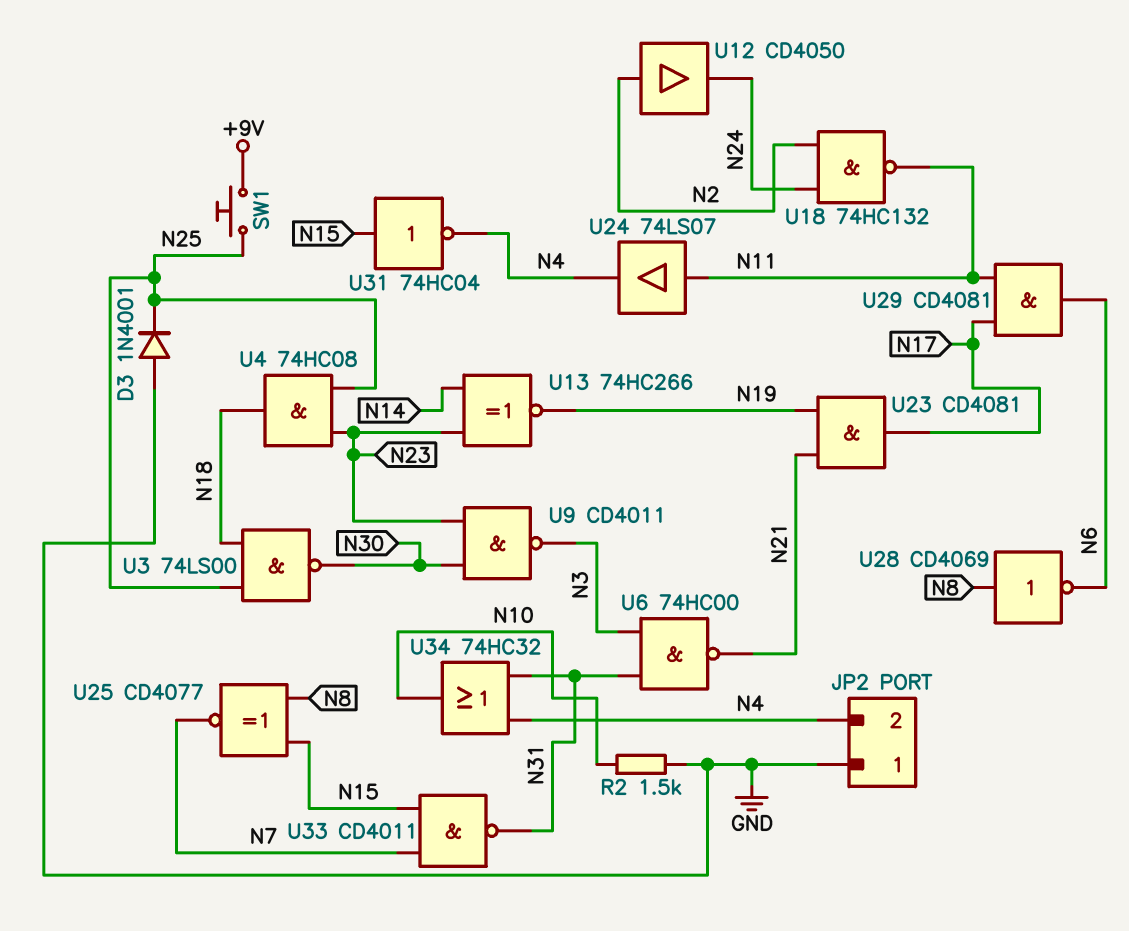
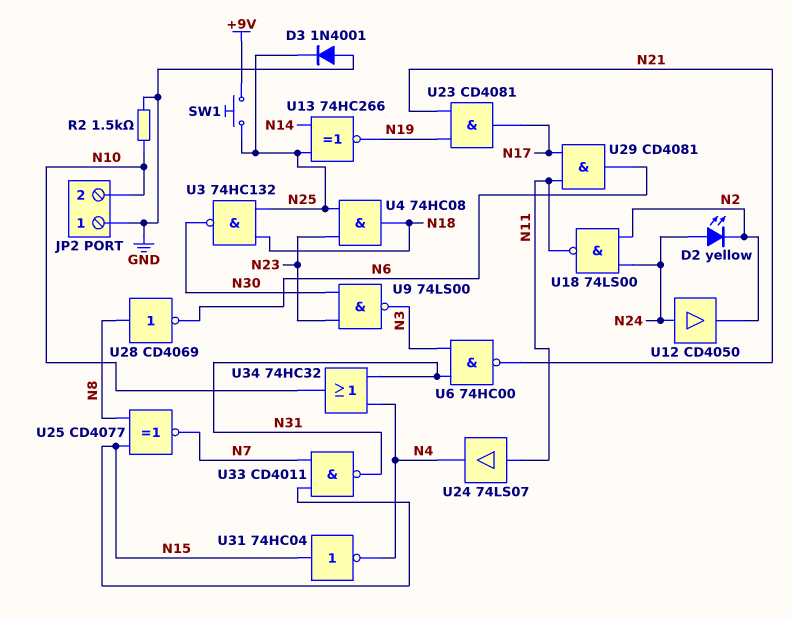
D2: none -> LED yellow (A N24, K N2)
JP2 pin 2: N4 -> N10
U3: NAND 74LS00 (in N18, in N25, out N30) -> NAND 74HC132 (in N18, in N25, out N30)
U9: NAND CD4011 (in N23, in N30, out N3) -> NAND 74LS00 (in N23, in N30, out N3)
U12: buffer CD4050 (in N2, out N24) -> buffer CD4050 (in N24, out N2)
U13: XNOR 74HC266 (in N14, in N23, out N19) -> XNOR 74HC266 (in N14, in N25, out N19)
U18: NAND 74HC132 (in N2, in N24, out N11) -> NAND 74LS00 (in N2, in N24, out N11)

